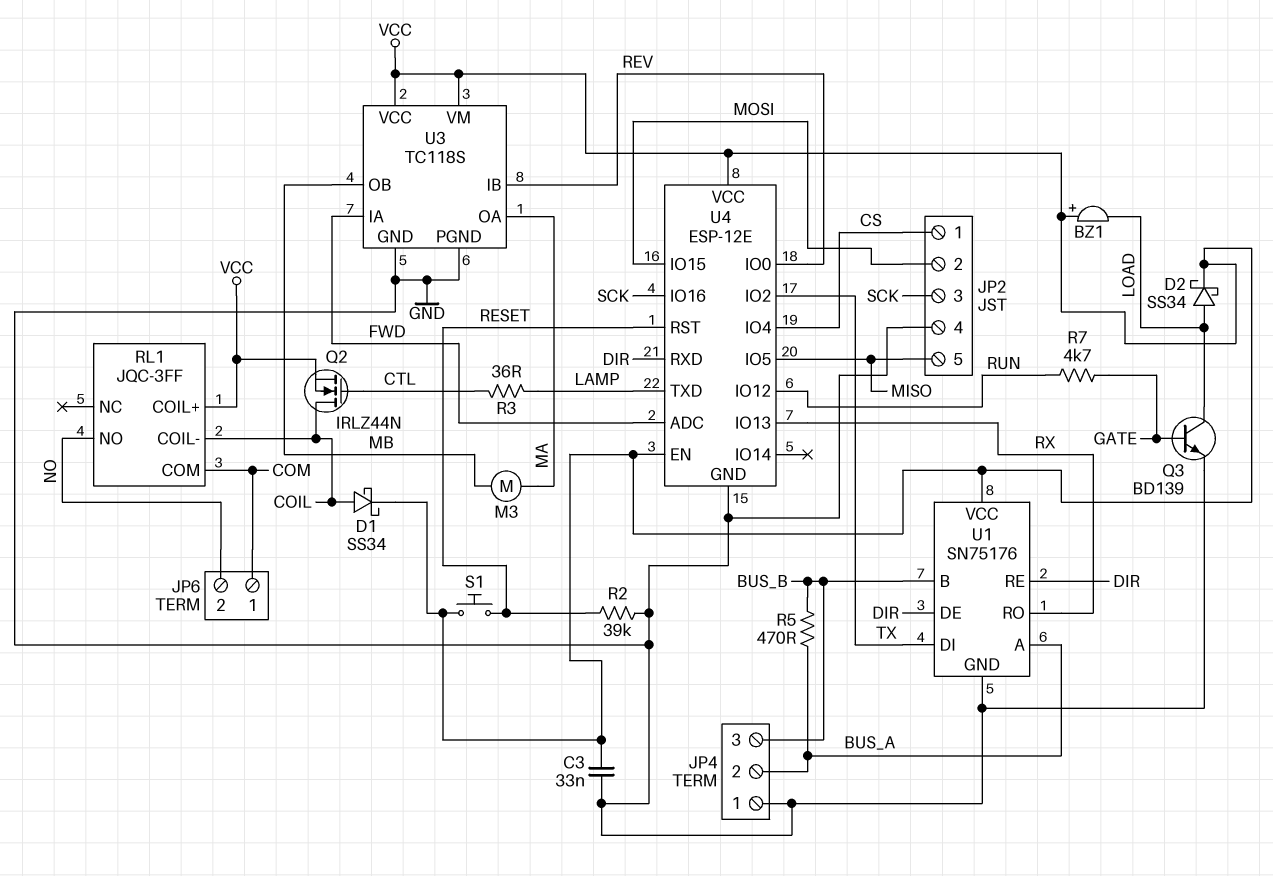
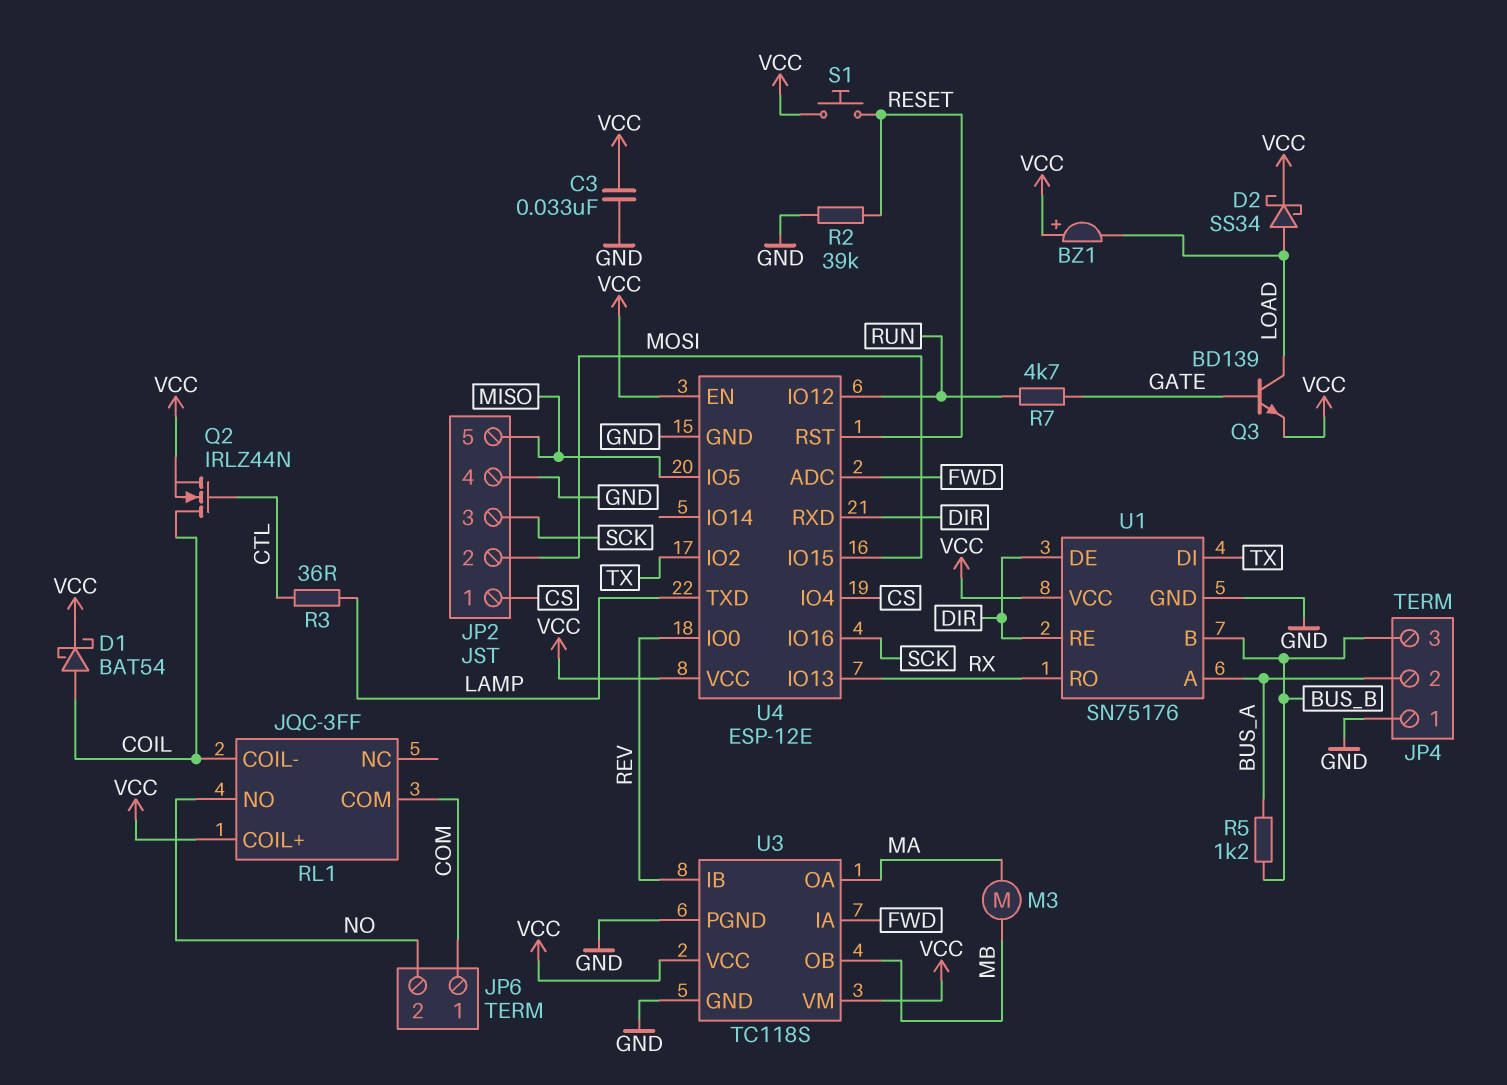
D1: schottky SS34 (A COIL, K VCC) -> schottky BAT54 (A COIL, K VCC)
Q3: NPN BD139 (B GATE, C LOAD, E GND) -> NPN BD139 (B GATE, C LOAD, E VCC)
R5: 470 (BUS_A, BUS_B) -> 1.2k (BUS_A, BUS_B)

